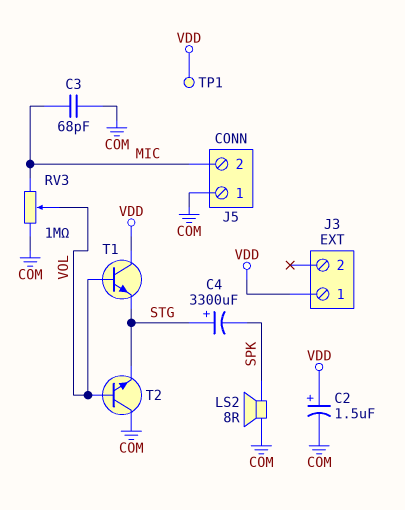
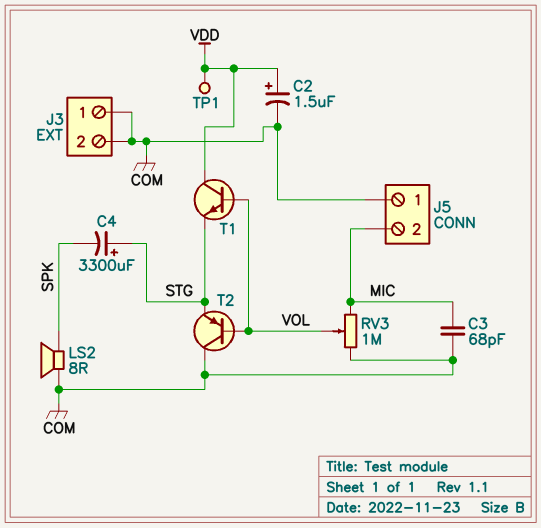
J3 pin 1: VDD -> COM
J3 pin 2: none -> COM
T2: NPN (B VOL, C COM, E STG) -> PNP (B VOL, C COM, E STG)

